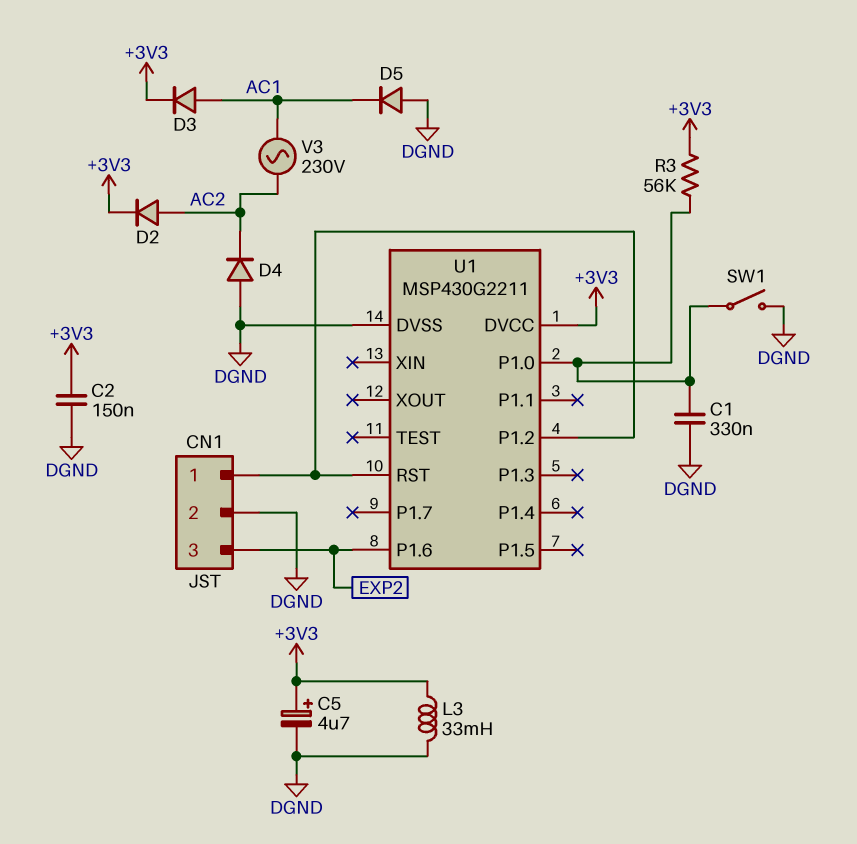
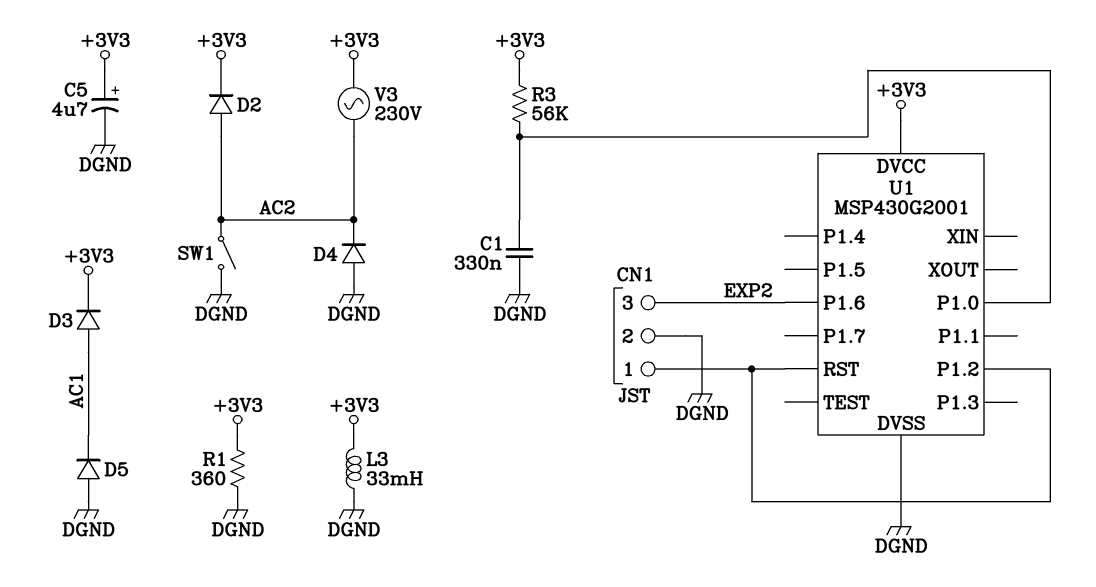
C2: 150nF (+3V3, DGND) -> none
R1: none -> 360 (+3V3, DGND)
SW1: switch (DGND, U1/P1.0) -> switch (AC2, DGND)
U1: MSP430G2211 -> MSP430G2001
V3: AC 230V (AC1, AC2) -> AC 230V (+3V3, AC2)

